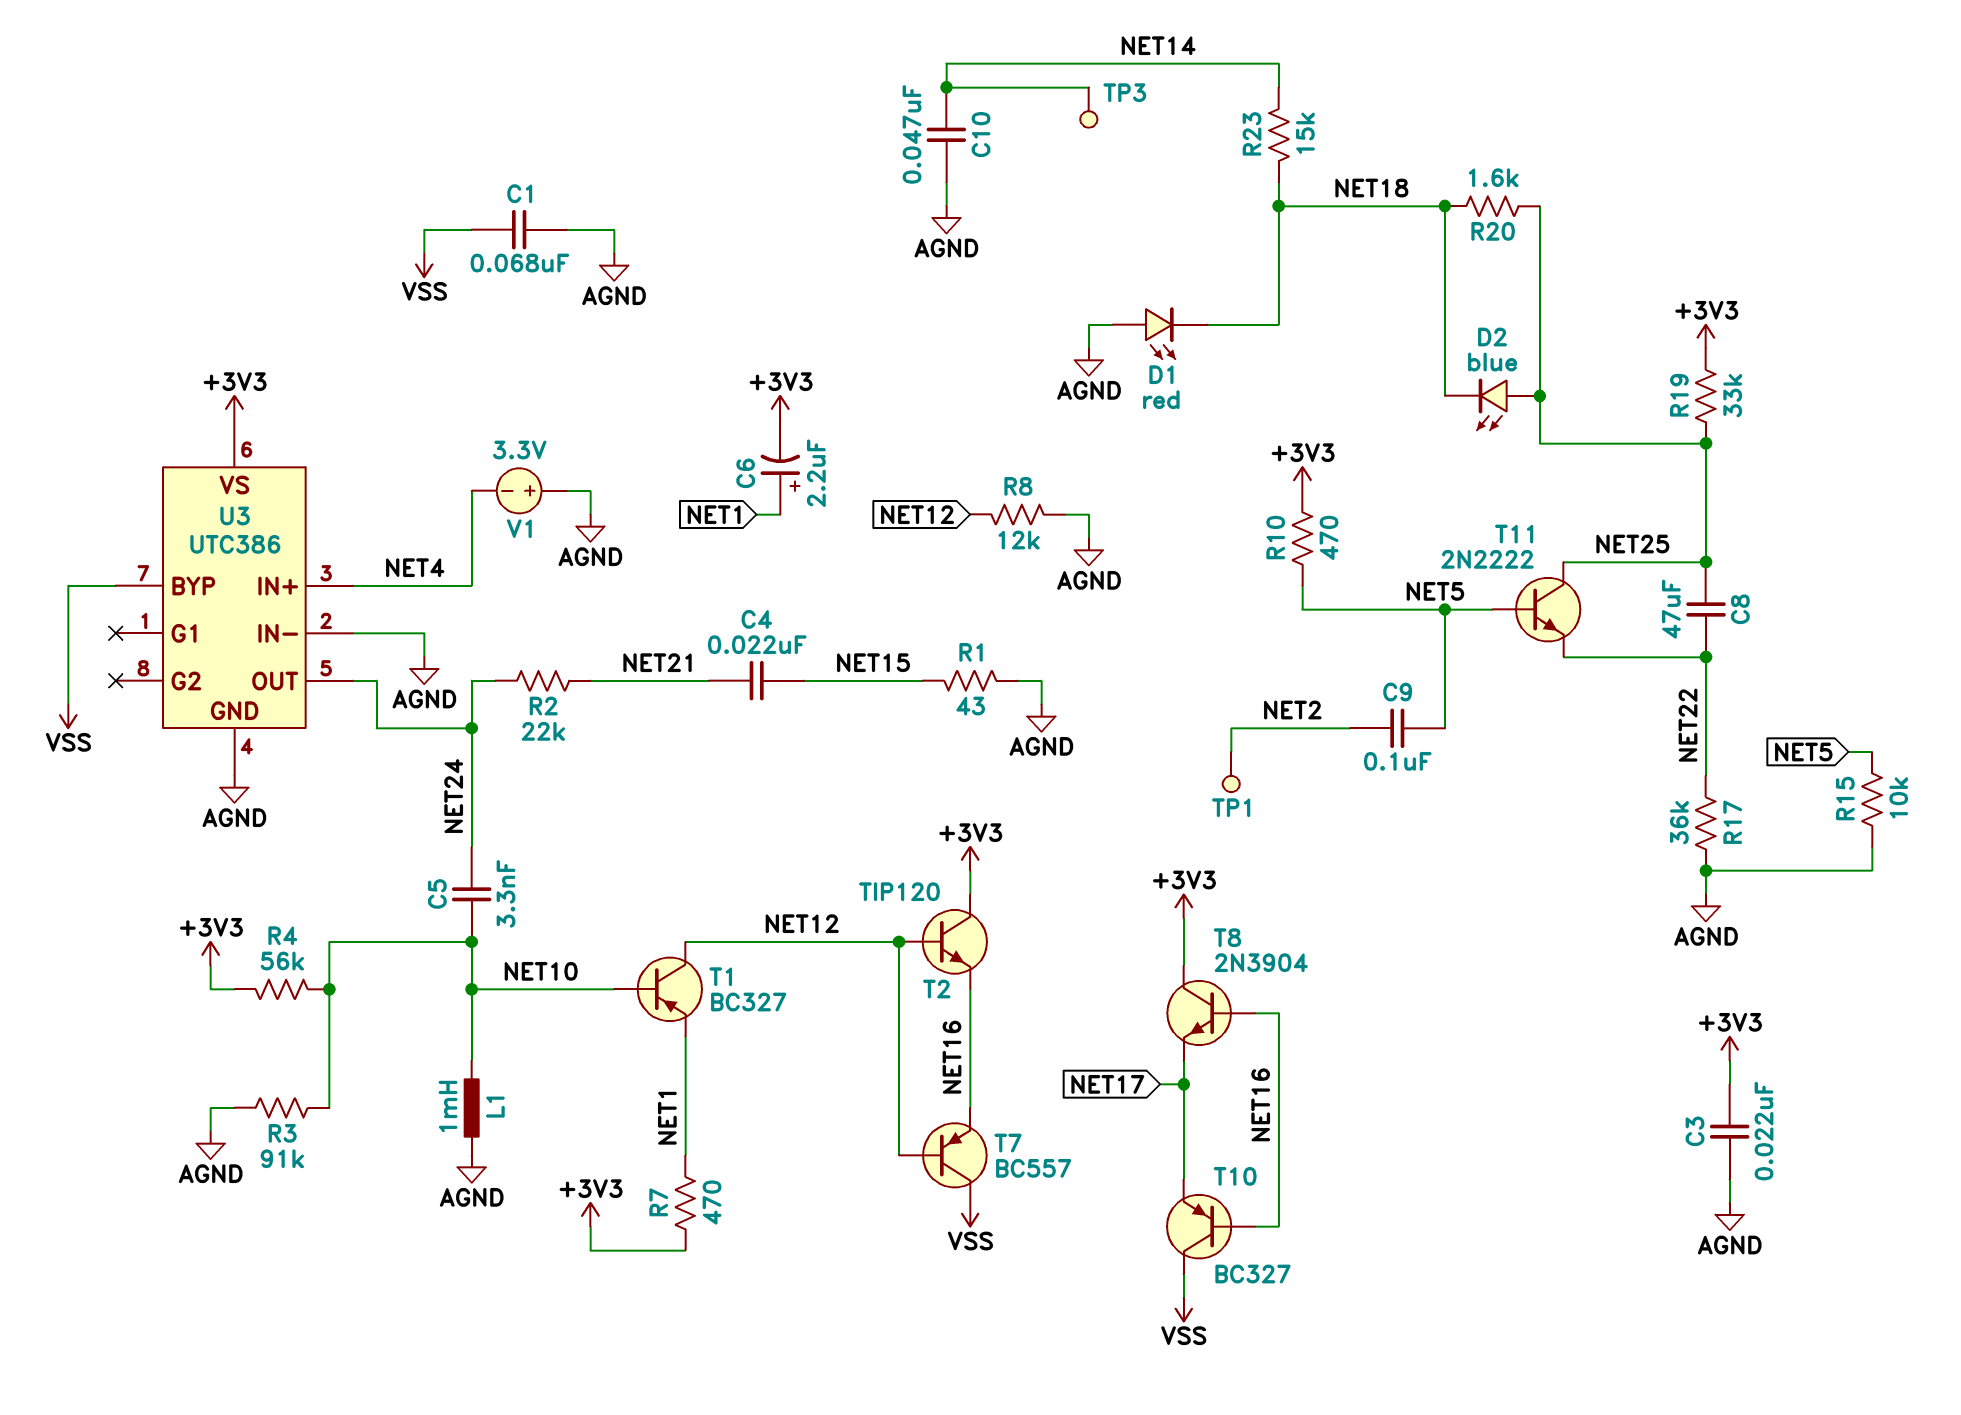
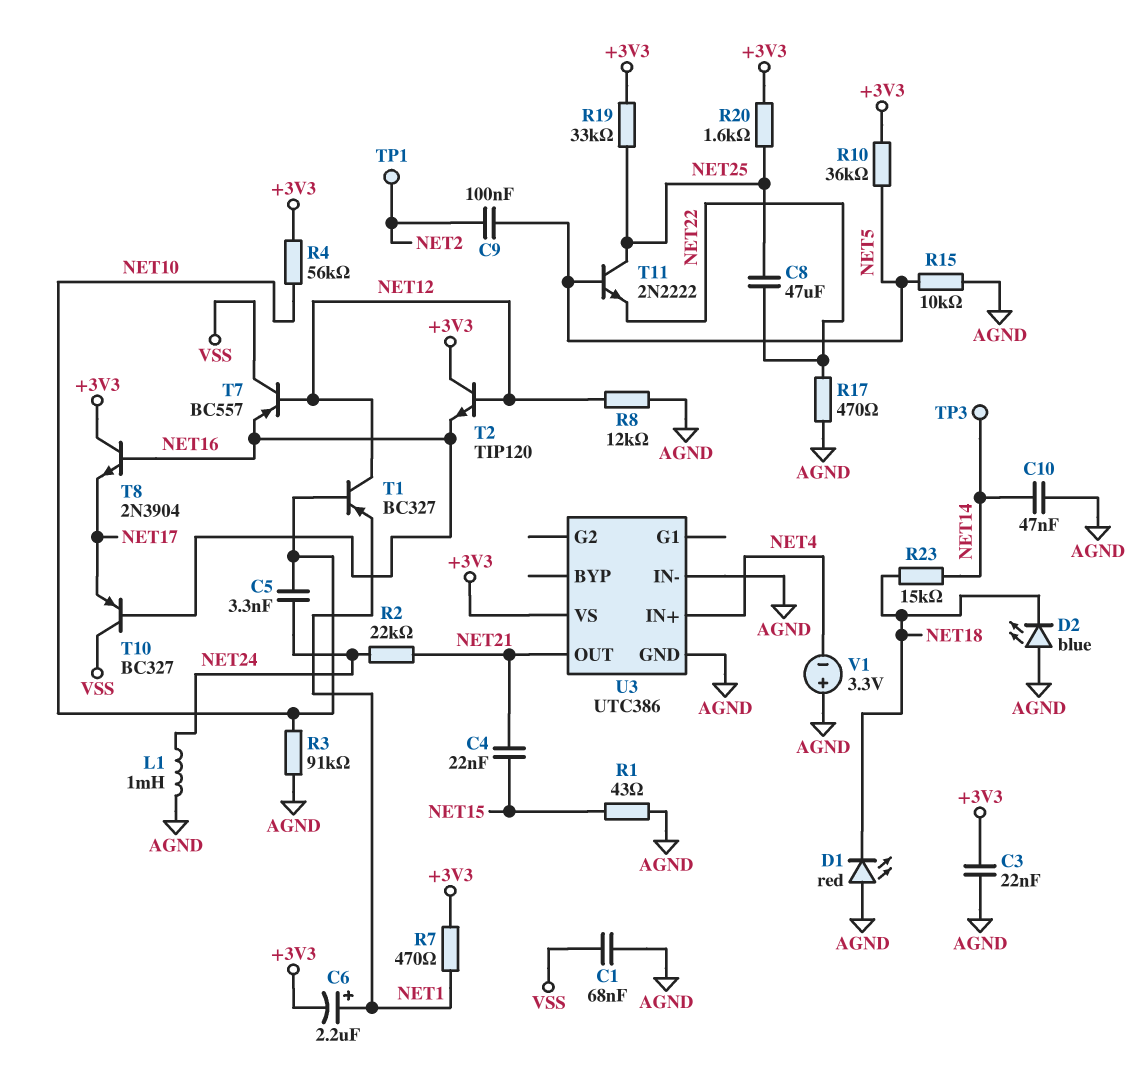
D2: LED blue (A NET25, K NET18) -> LED blue (A AGND, K NET18)
L1: 1mH (AGND, NET10) -> 1mH (AGND, NET24)
R10: 470 (+3V3, NET5) -> 36k (+3V3, NET5)
R17: 36k (AGND, NET22) -> 470 (AGND, NET22)
R20: 1.6k (NET18, NET25) -> 1.6k (+3V3, NET25)
U3 pin BYP: VSS -> none
U3 pin OUT: NET24 -> NET21

